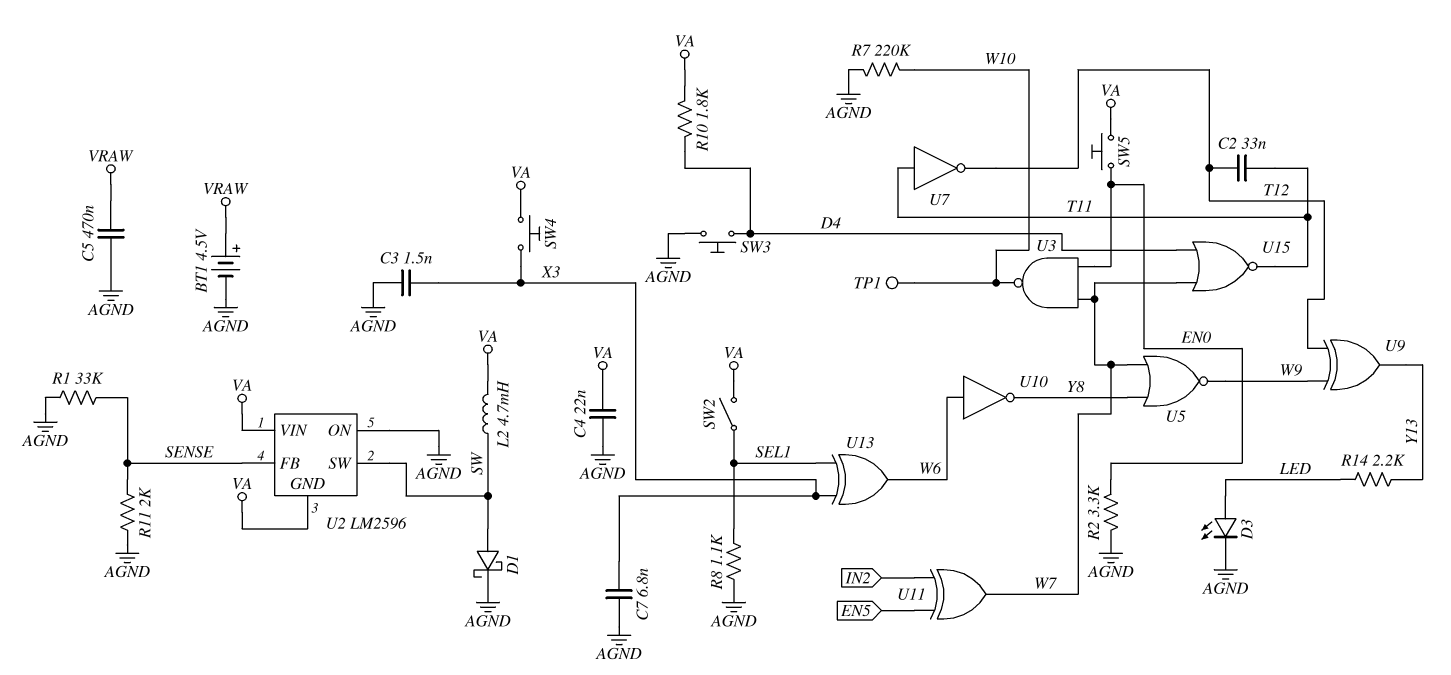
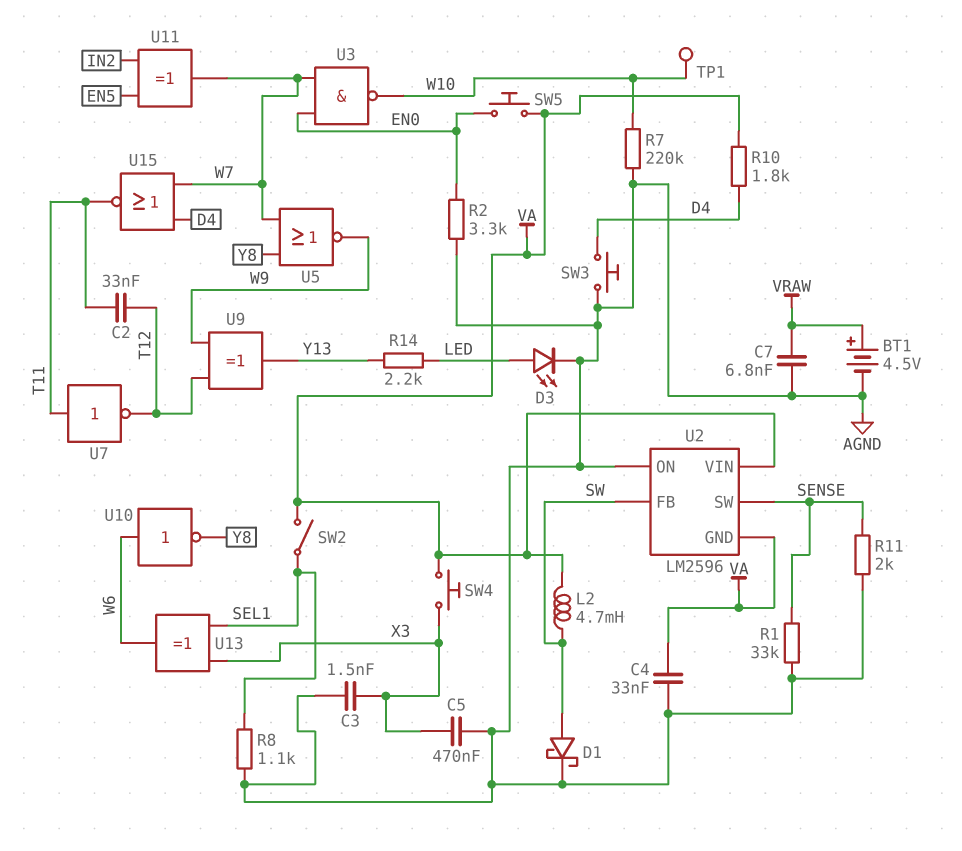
C4: 22nF (AGND, VA) -> 33nF (AGND, VA)
C5: 470nF (AGND, VRAW) -> 470nF (AGND, X3)
C7: 6.8nF (AGND, X3) -> 6.8nF (AGND, VRAW)
U2 pin FB: SENSE -> SW
U2 pin SW: SW -> SENSE

